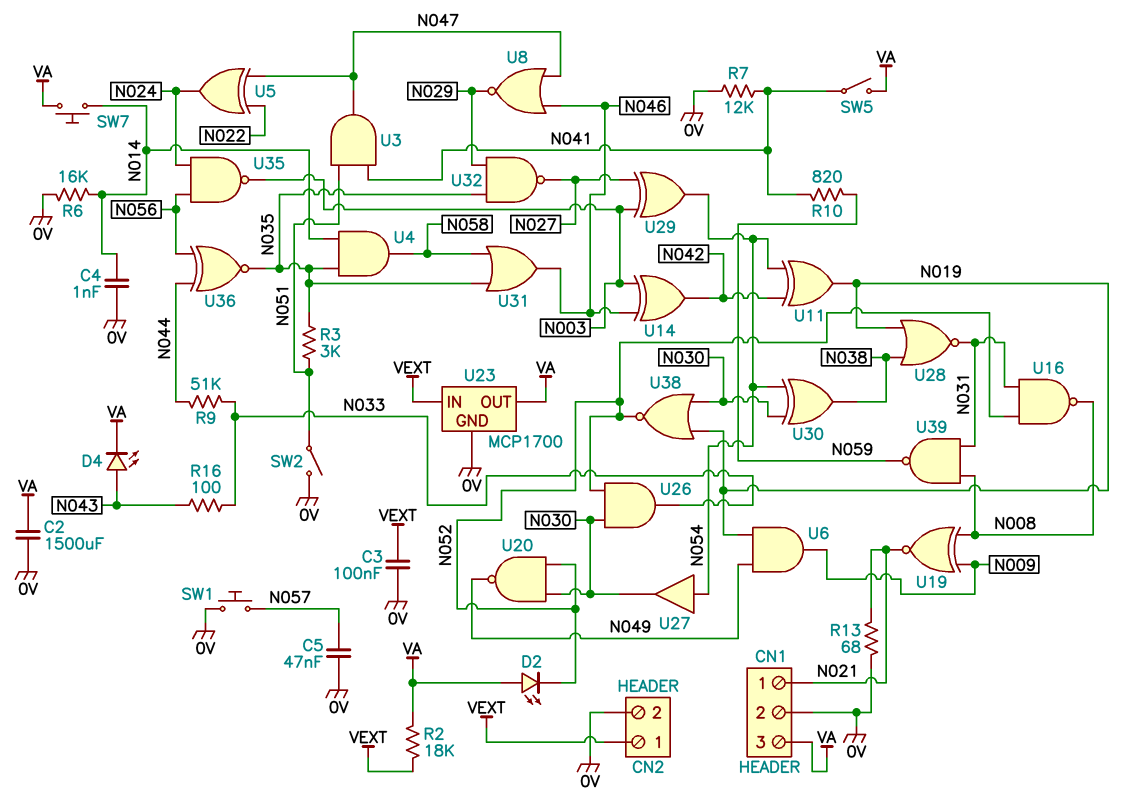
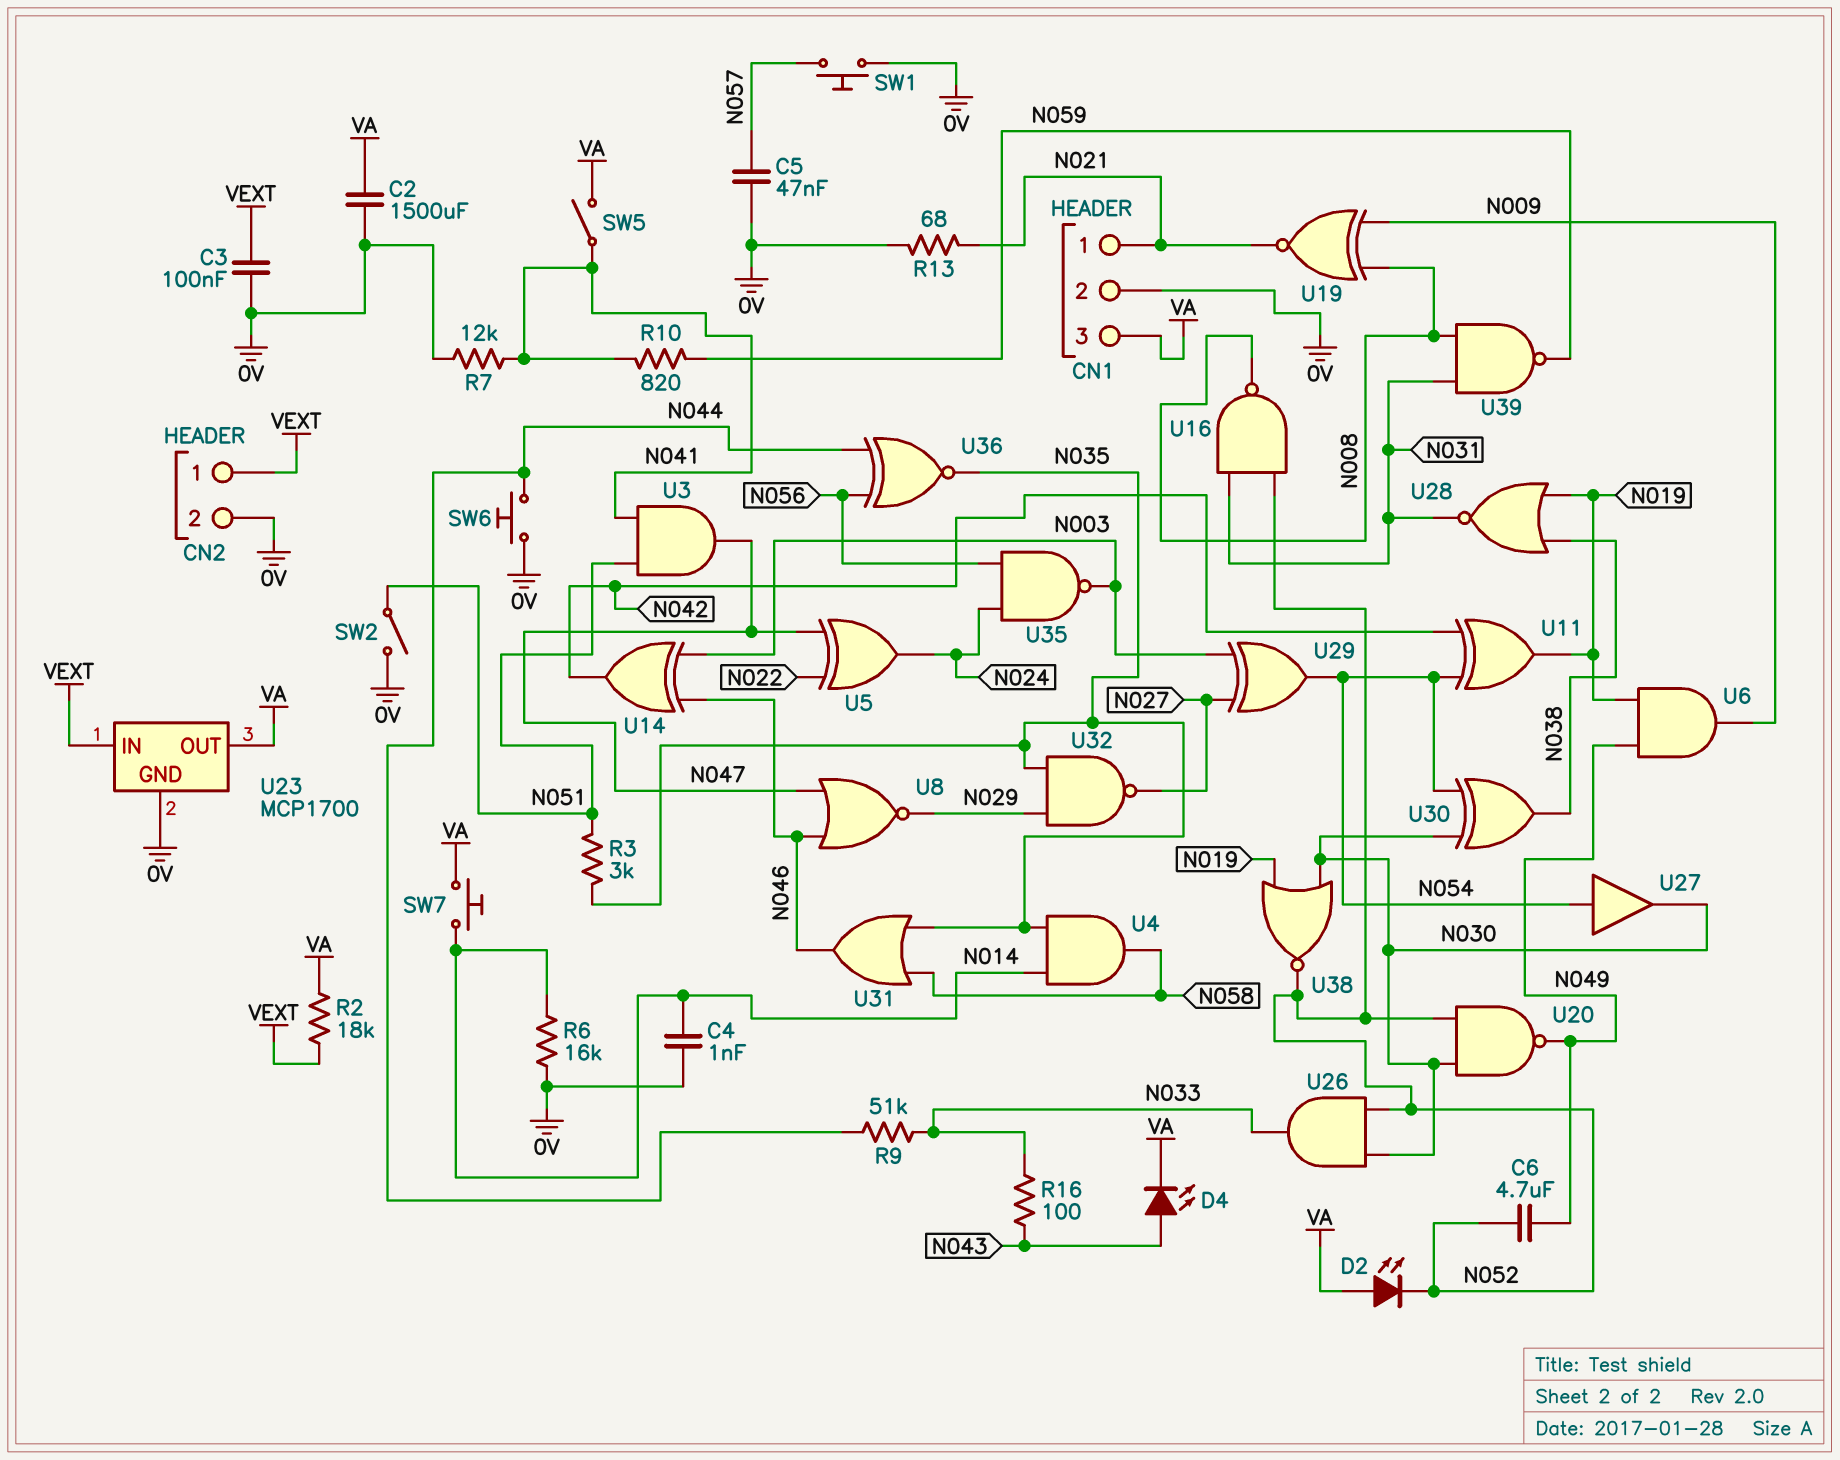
C6: none -> 4.7uF (N049, N052)
SW6: none -> button (0V, N044)

